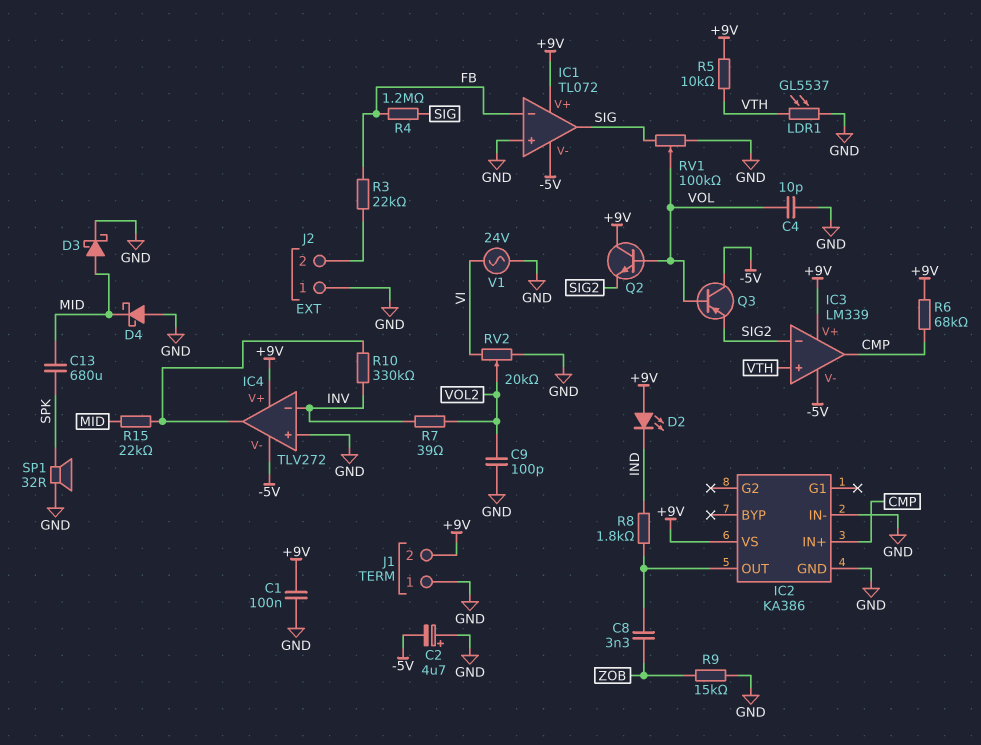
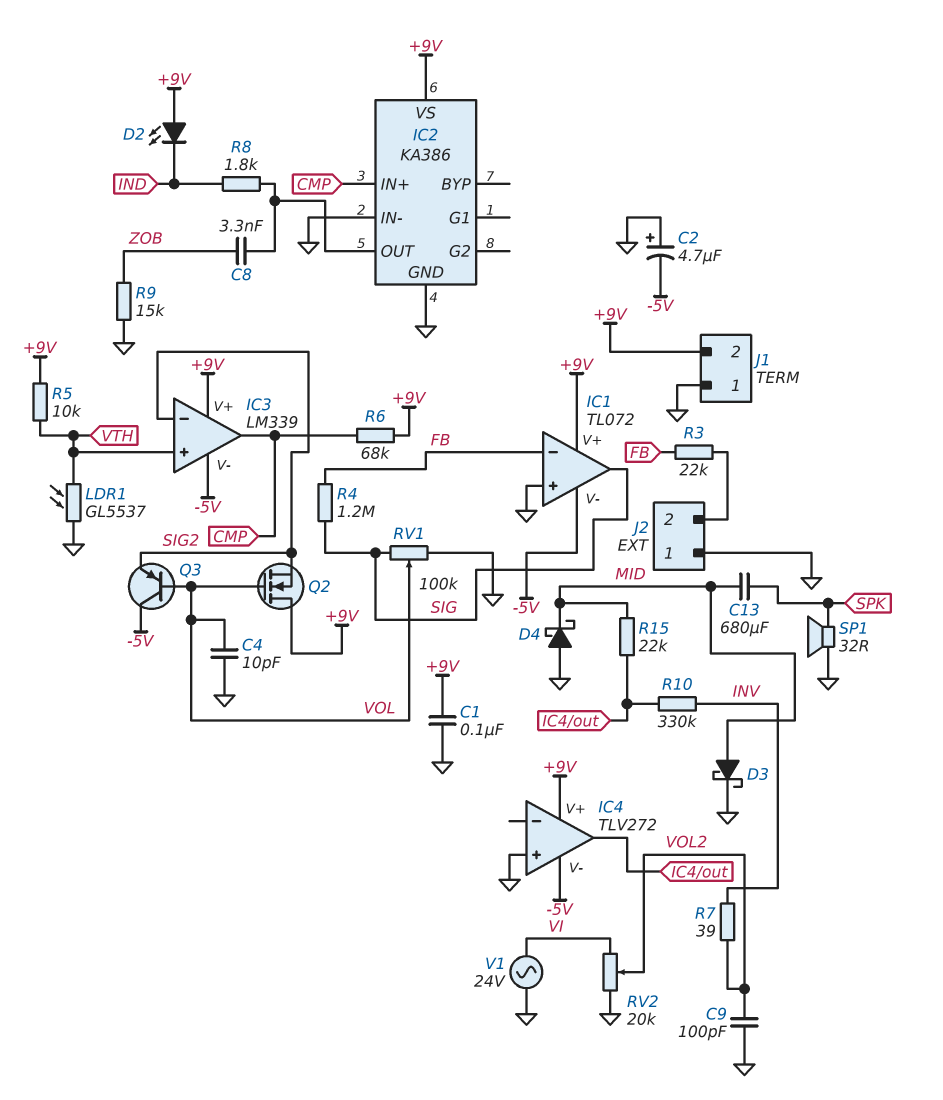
IC4 pin in-: INV -> none
Q2: NPN (B VOL, C +9V, E SIG2) -> NMOS (G VOL, D +9V, S SIG2)

